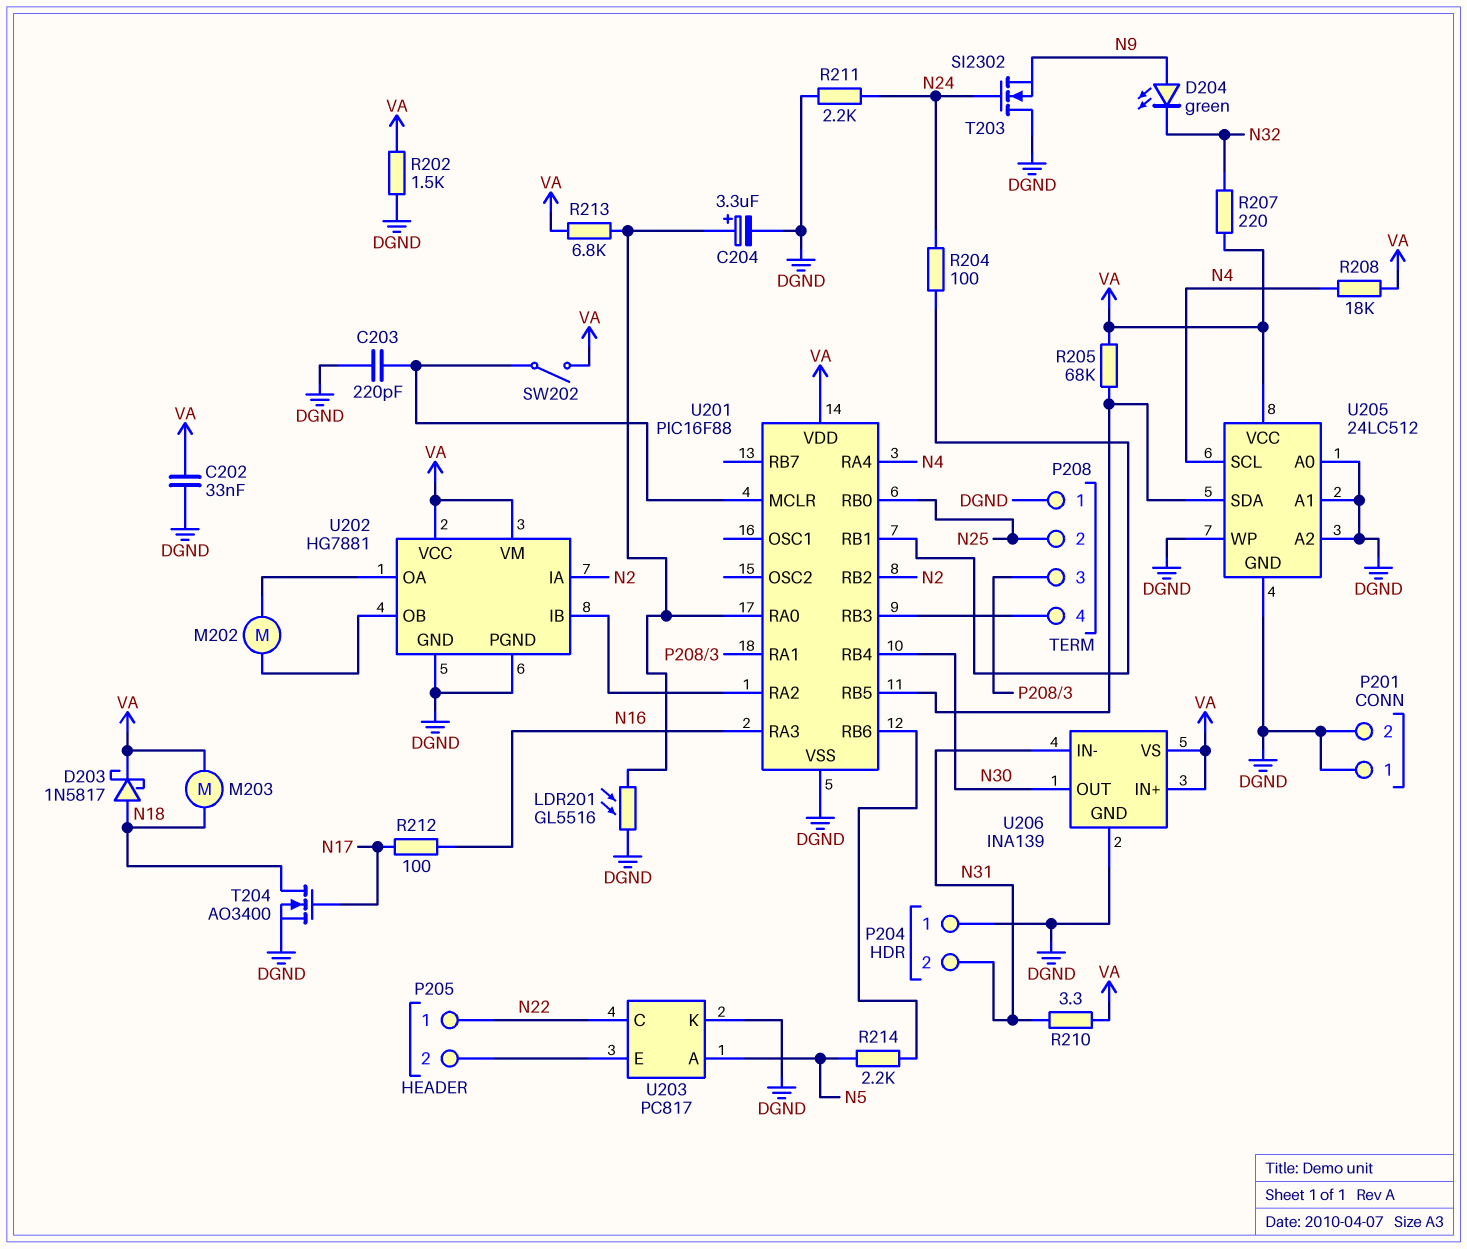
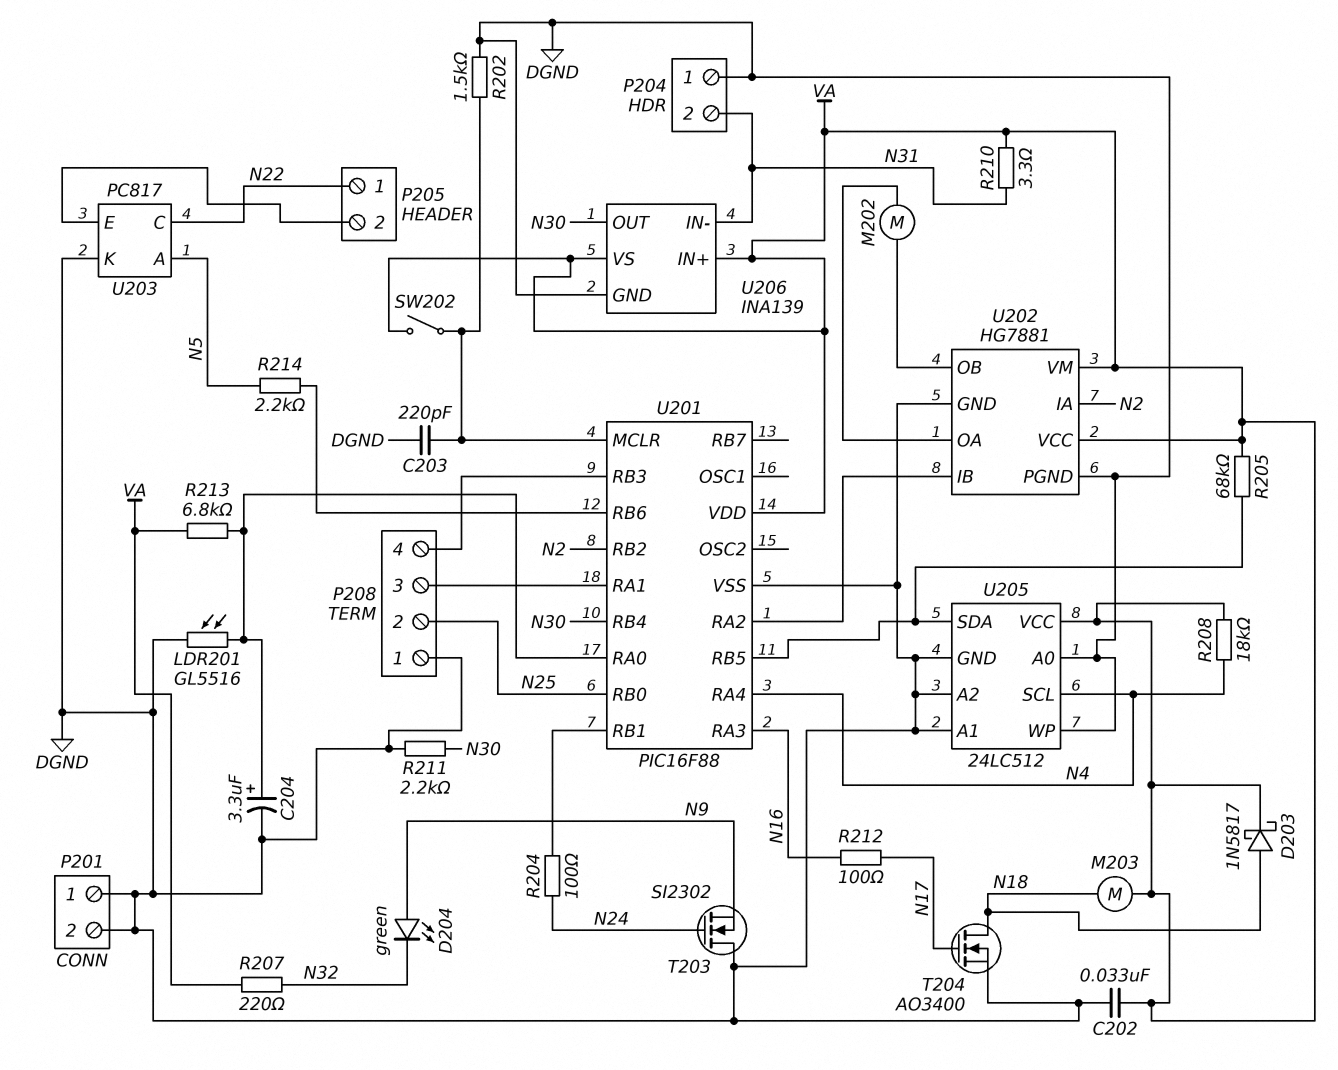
R202: 1.5k (DGND, VA) -> 1.5k (DGND, U201/MCLR)
R211: 2.2k (DGND, N24) -> 2.2k (DGND, N30)

